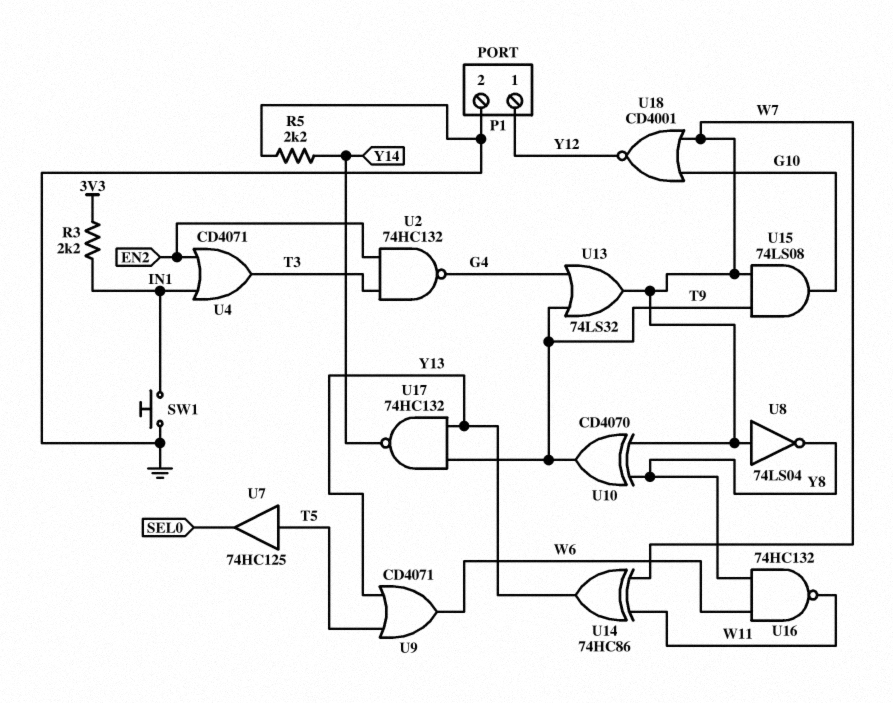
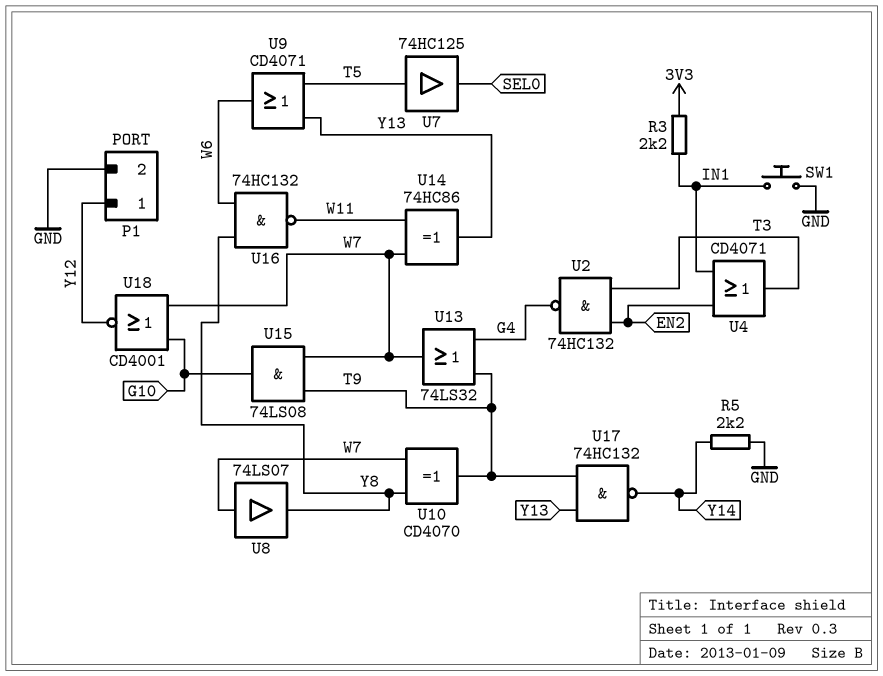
U8: NOT 74LS04 (in W7, out Y8) -> buffer 74LS07 (in W7, out Y8)

